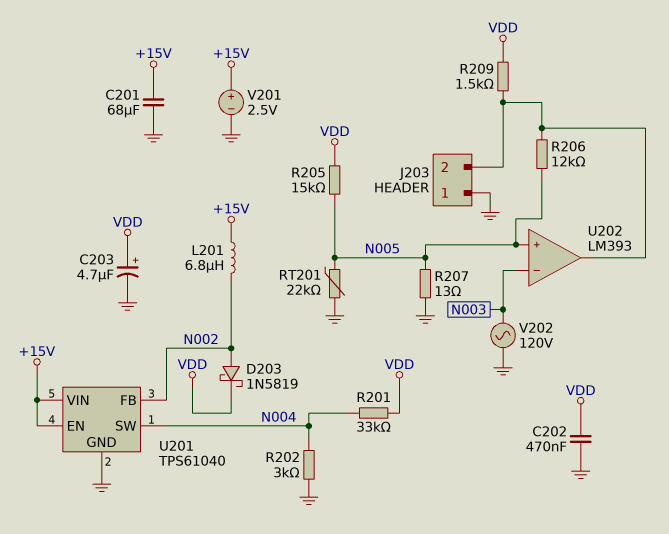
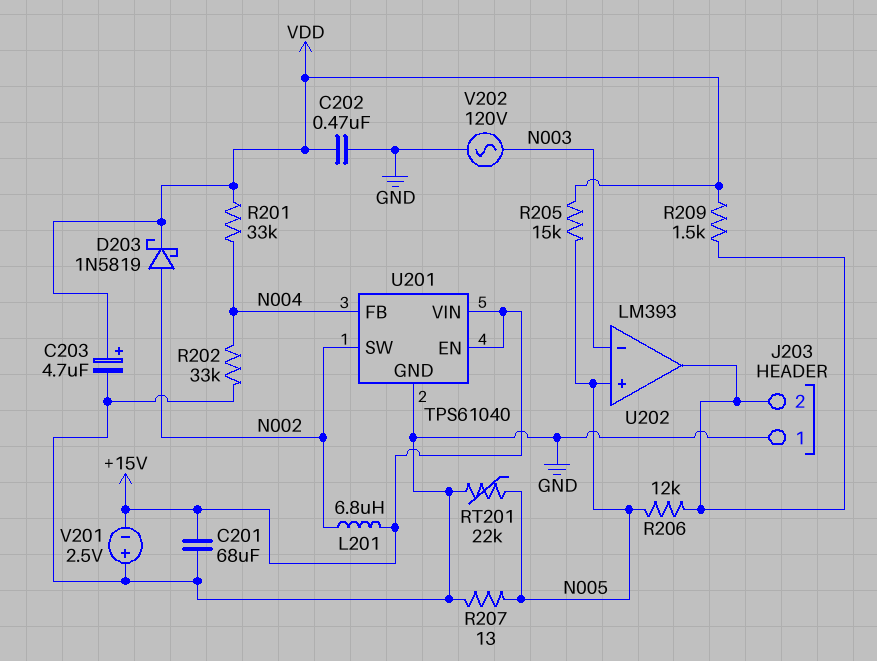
R202: 3k (GND, N004) -> 33k (GND, N004)
U201 pin FB: N002 -> N004
U201 pin SW: N004 -> N002
V201: 2.5V (plus +15V, minus GND) -> 2.5V (plus GND, minus +15V)

